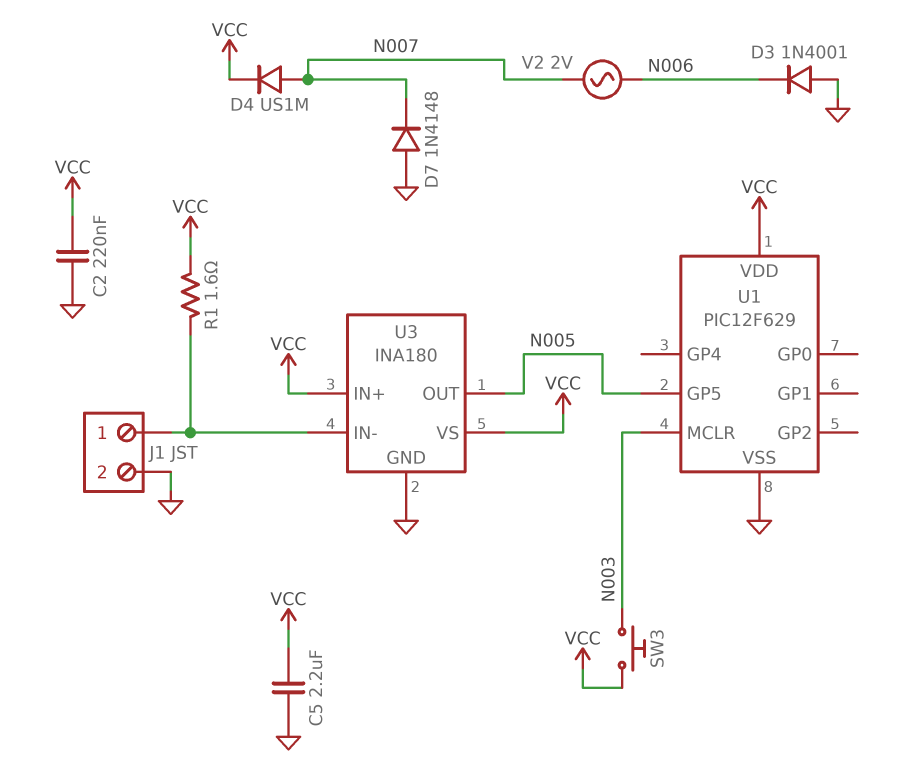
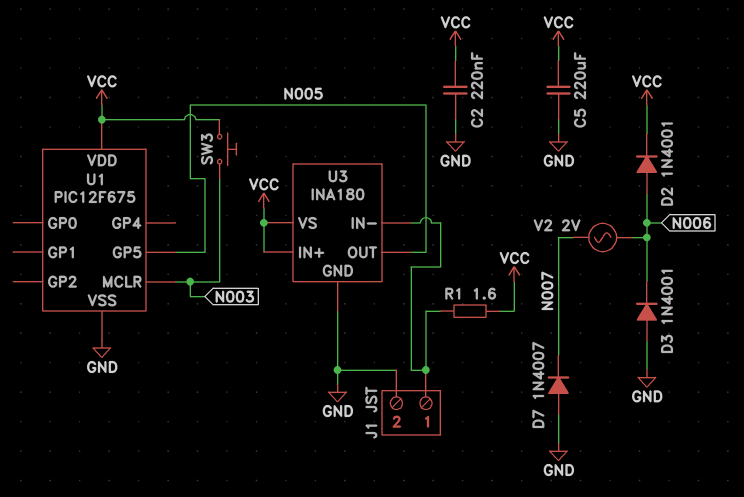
C5: 2.2uF (GND, VCC) -> 220uF (GND, VCC)
D2: none -> diode 1N4001 (A N006, K VCC)
D4: diode US1M (A N007, K VCC) -> none
D7: diode 1N4148 (A GND, K N007) -> diode 1N4007 (A GND, K N007)
U1: PIC12F629 -> PIC12F675

